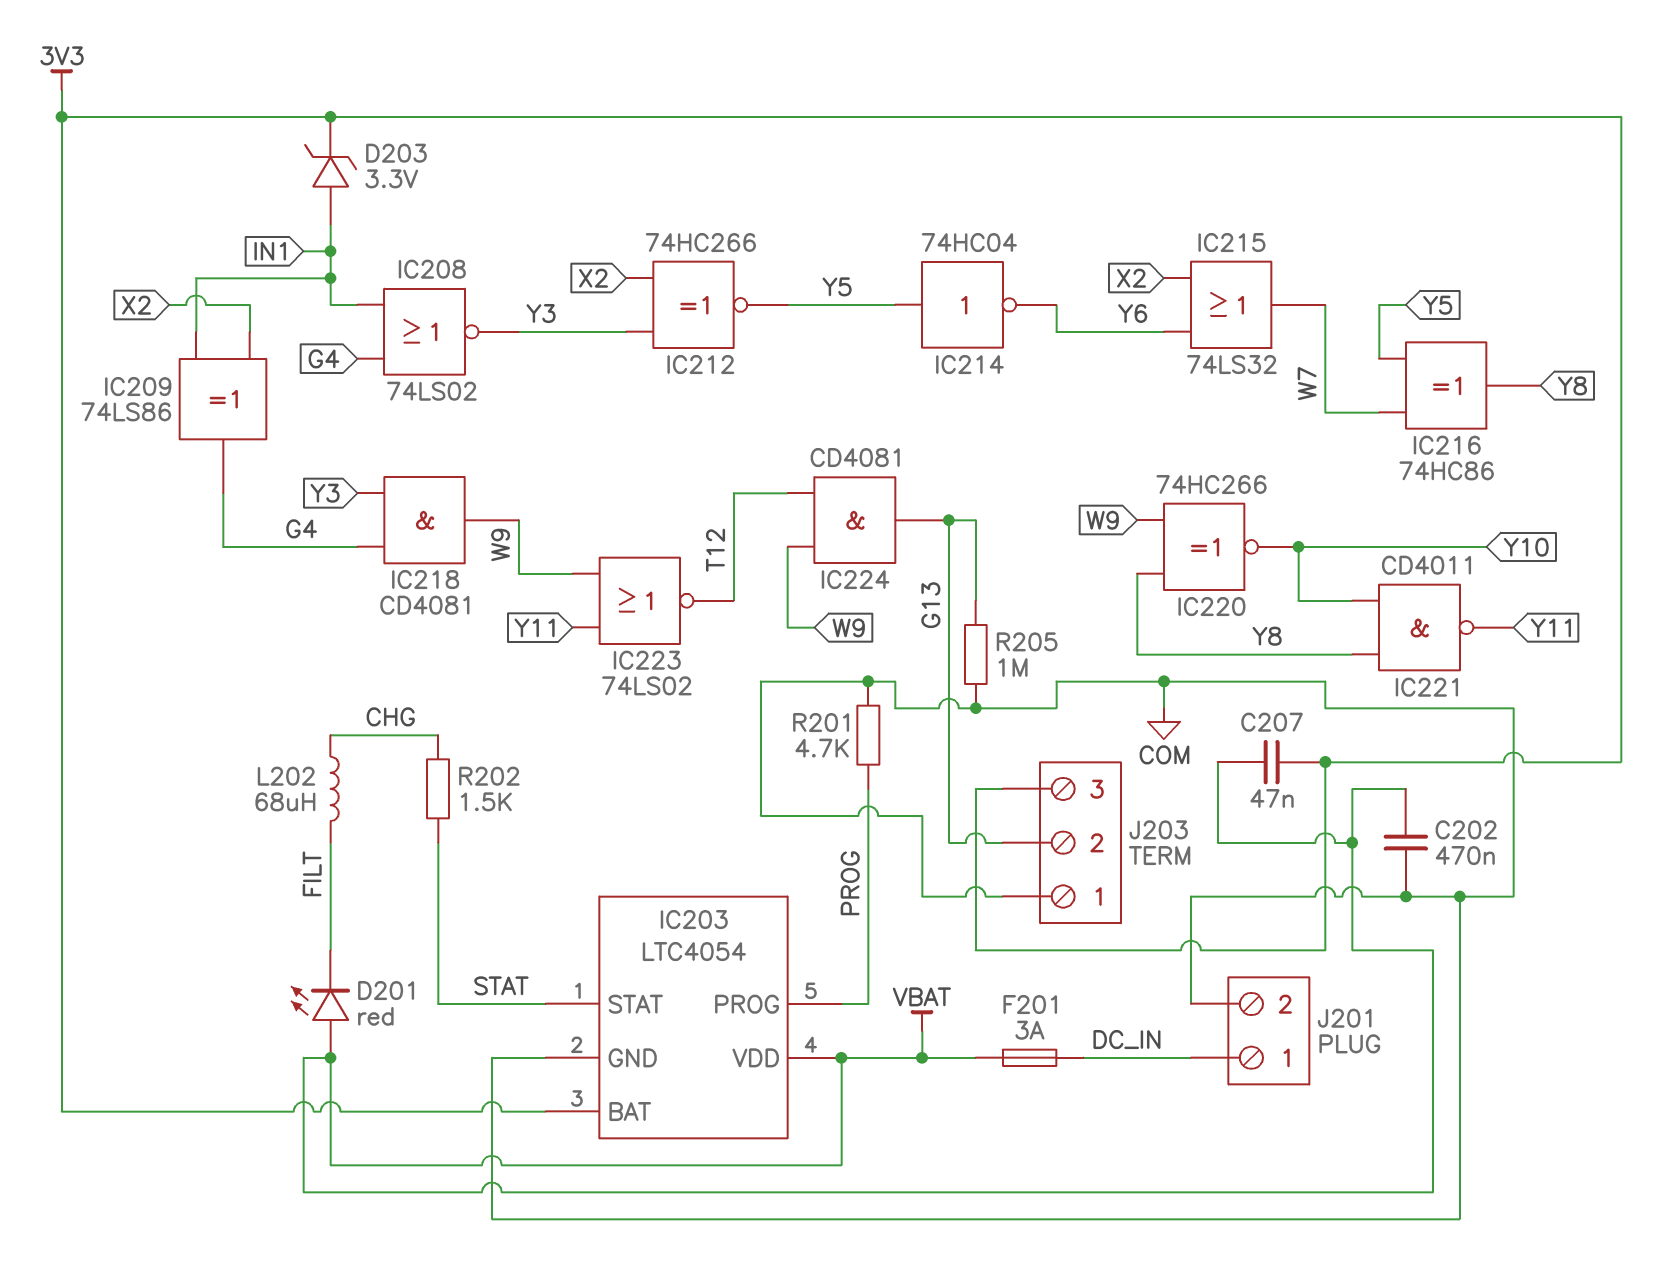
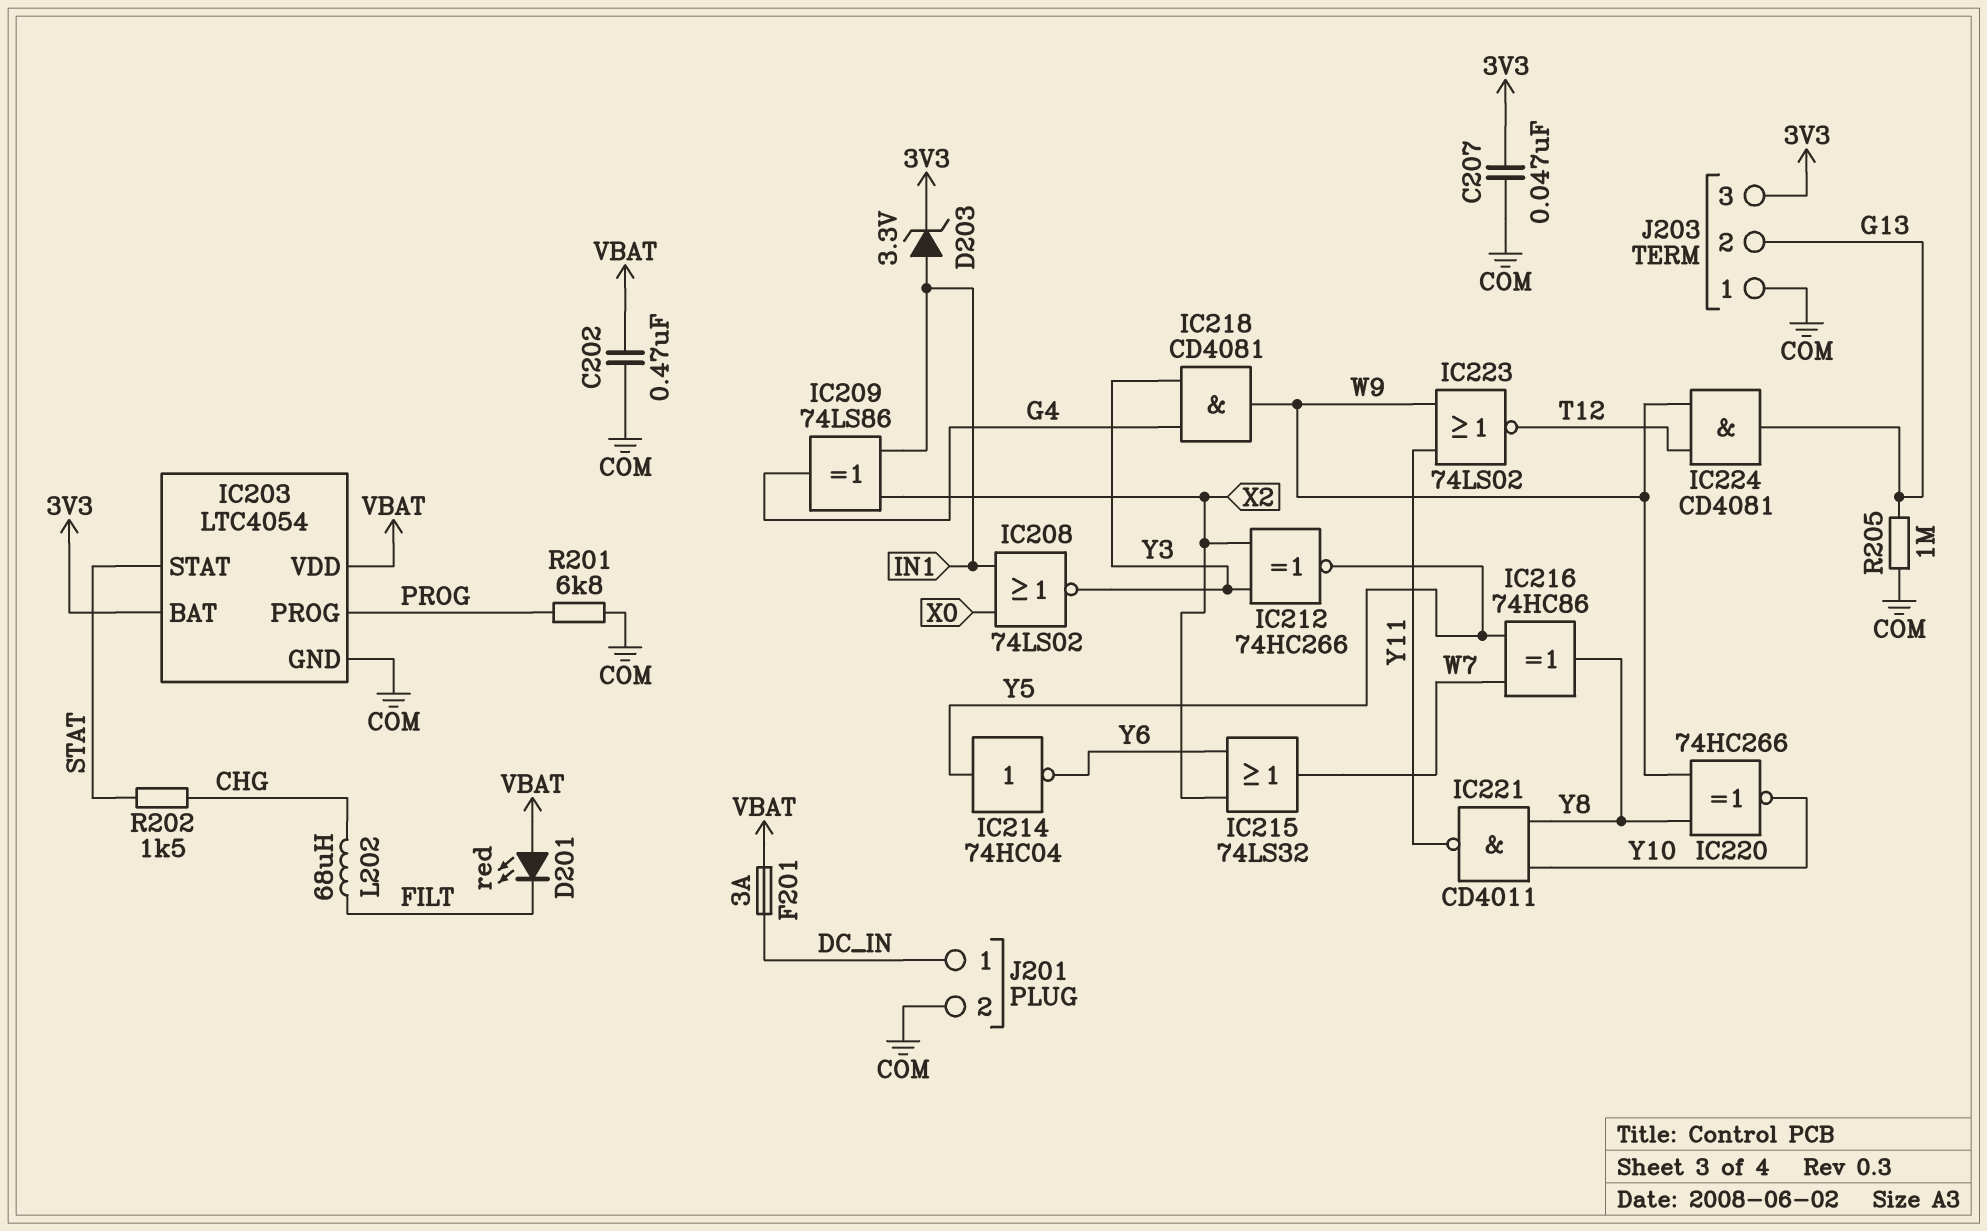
C207: 47nF (3V3, VBAT) -> 47nF (3V3, COM)
IC208: NOR 74LS02 (in G4, in IN1, out Y3) -> NOR 74LS02 (in IN1, in X0, out Y3)
R201: 4.7k (COM, PROG) -> 6.8k (COM, PROG)

